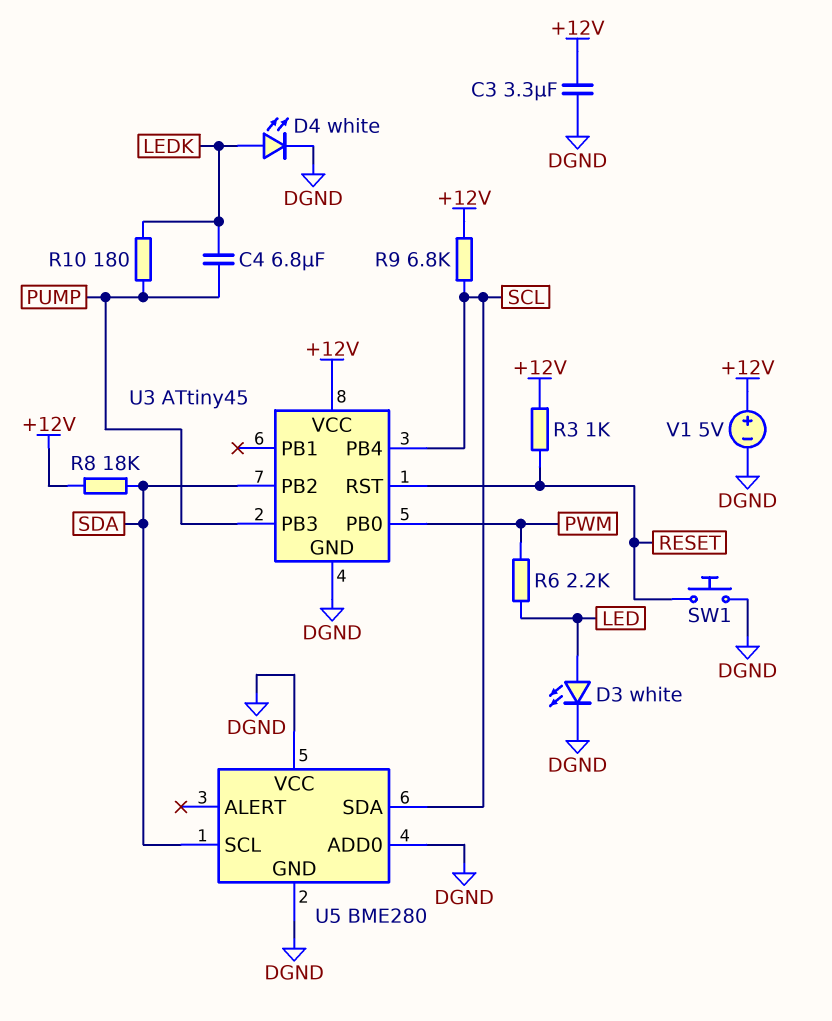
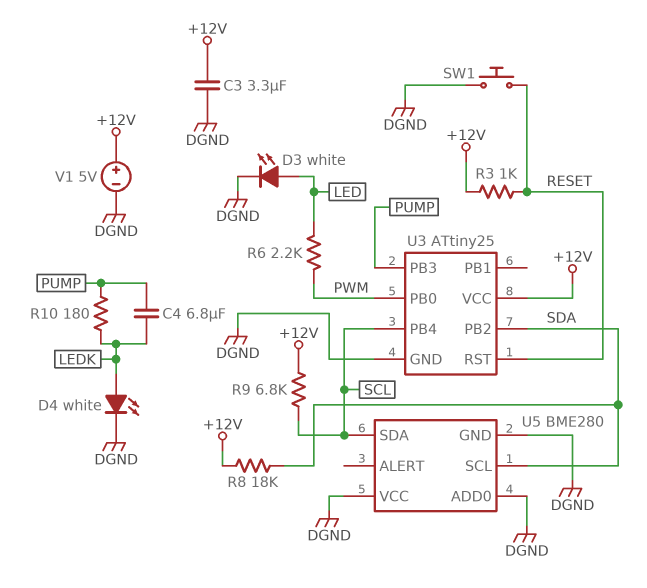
U3: ATtiny45 -> ATtiny25

